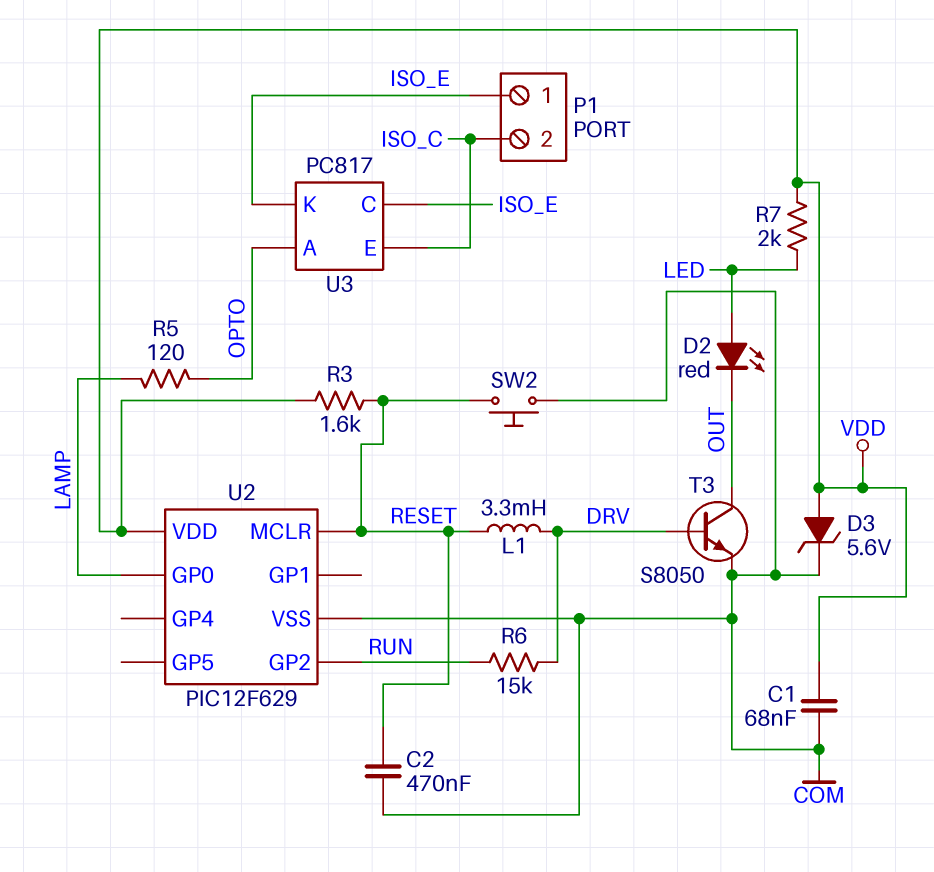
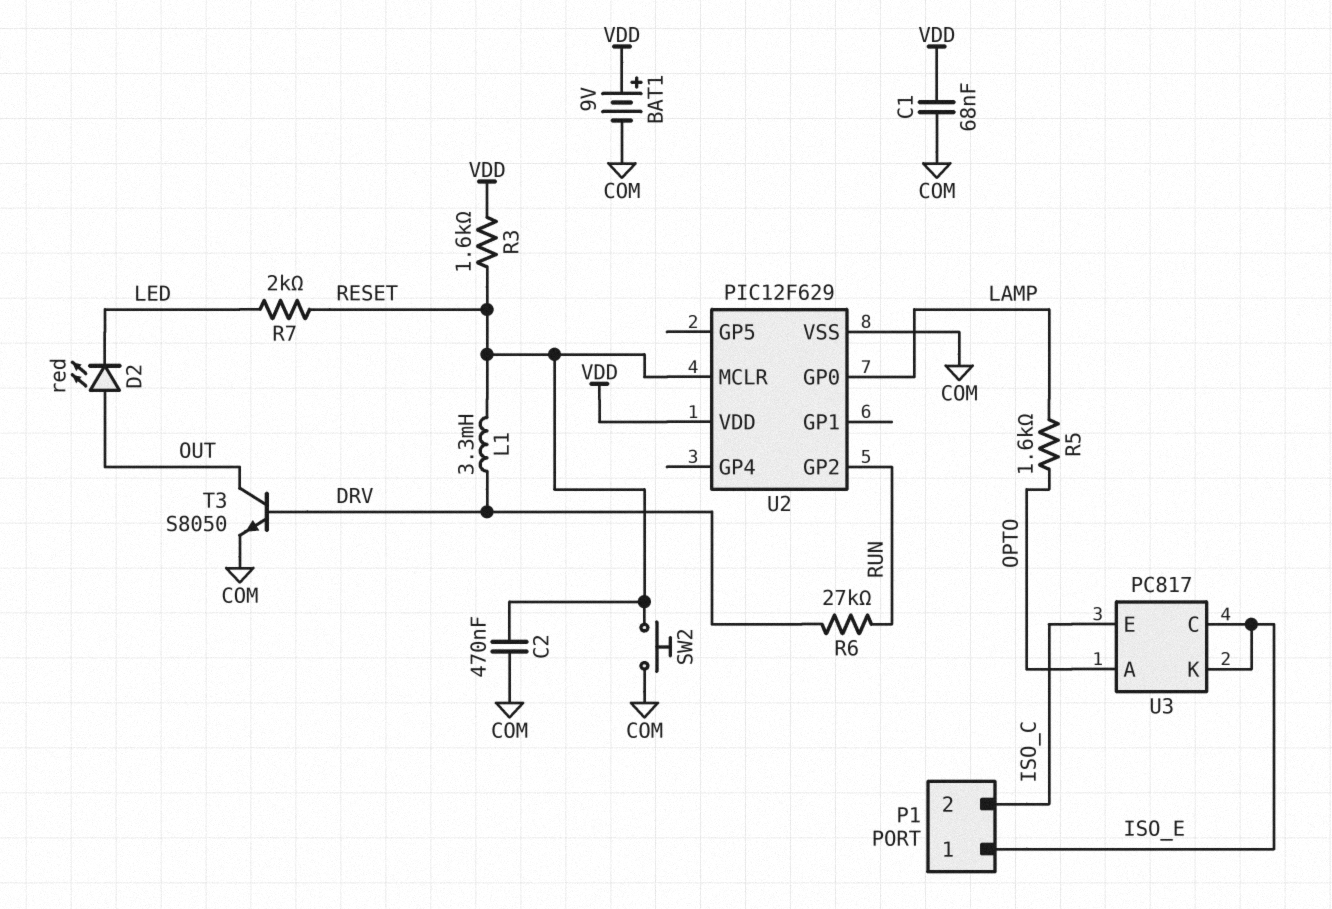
BAT1: none -> 9V (plus VDD, minus COM)
D2: LED red (A LED, K OUT) -> LED red (A OUT, K LED)
D3: zener 5.6V (A VDD, K COM) -> none
R5: 120 (LAMP, OPTO) -> 1.6k (LAMP, OPTO)
R6: 15k (DRV, RUN) -> 27k (DRV, RUN)
R7: 2k (LED, VDD) -> 2k (LED, RESET)

